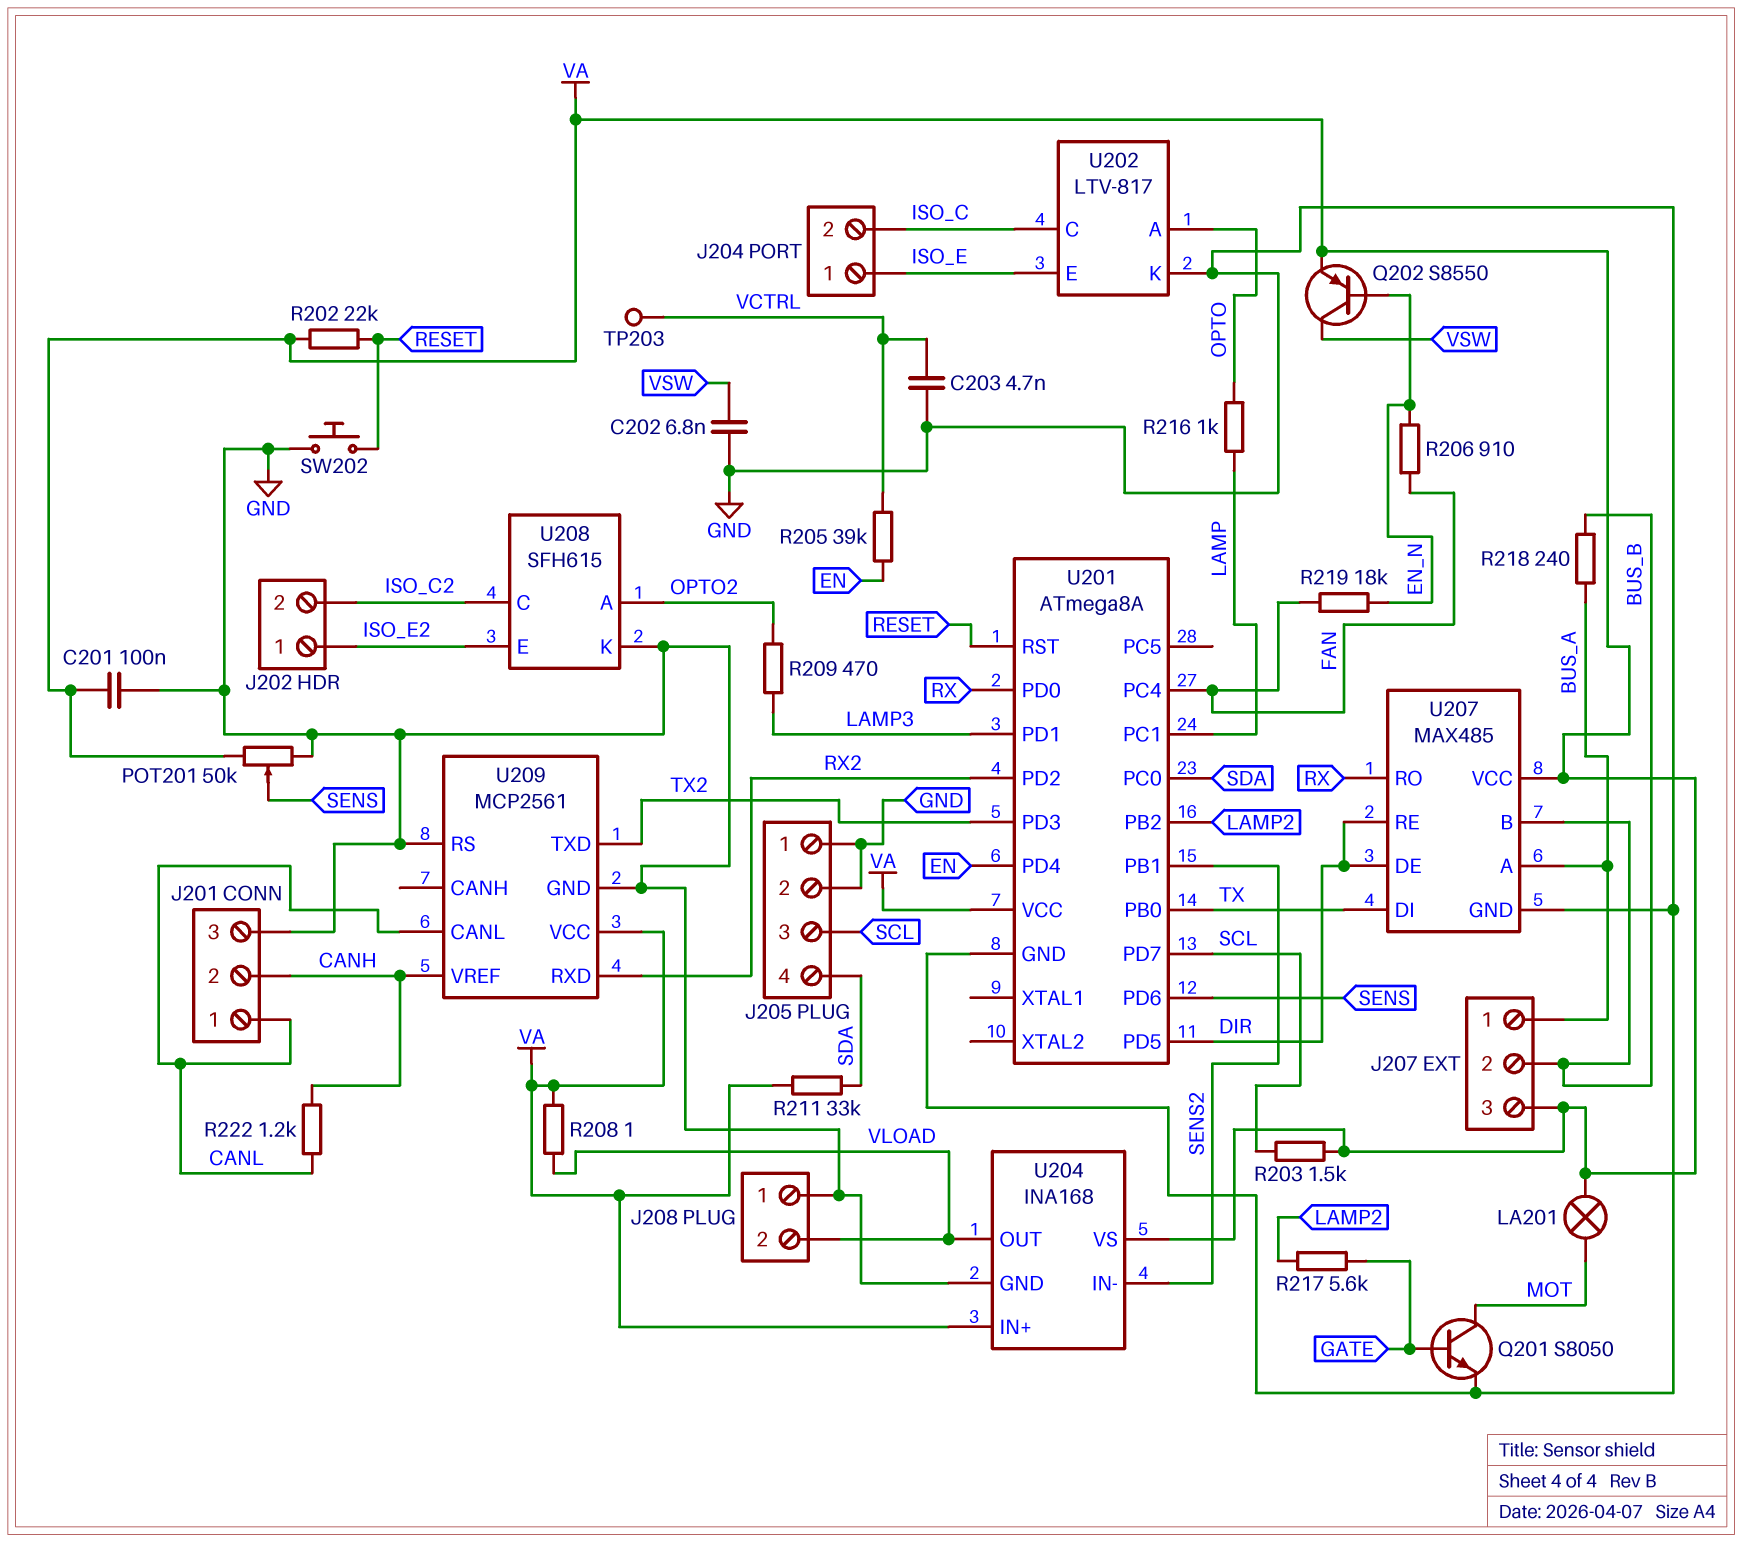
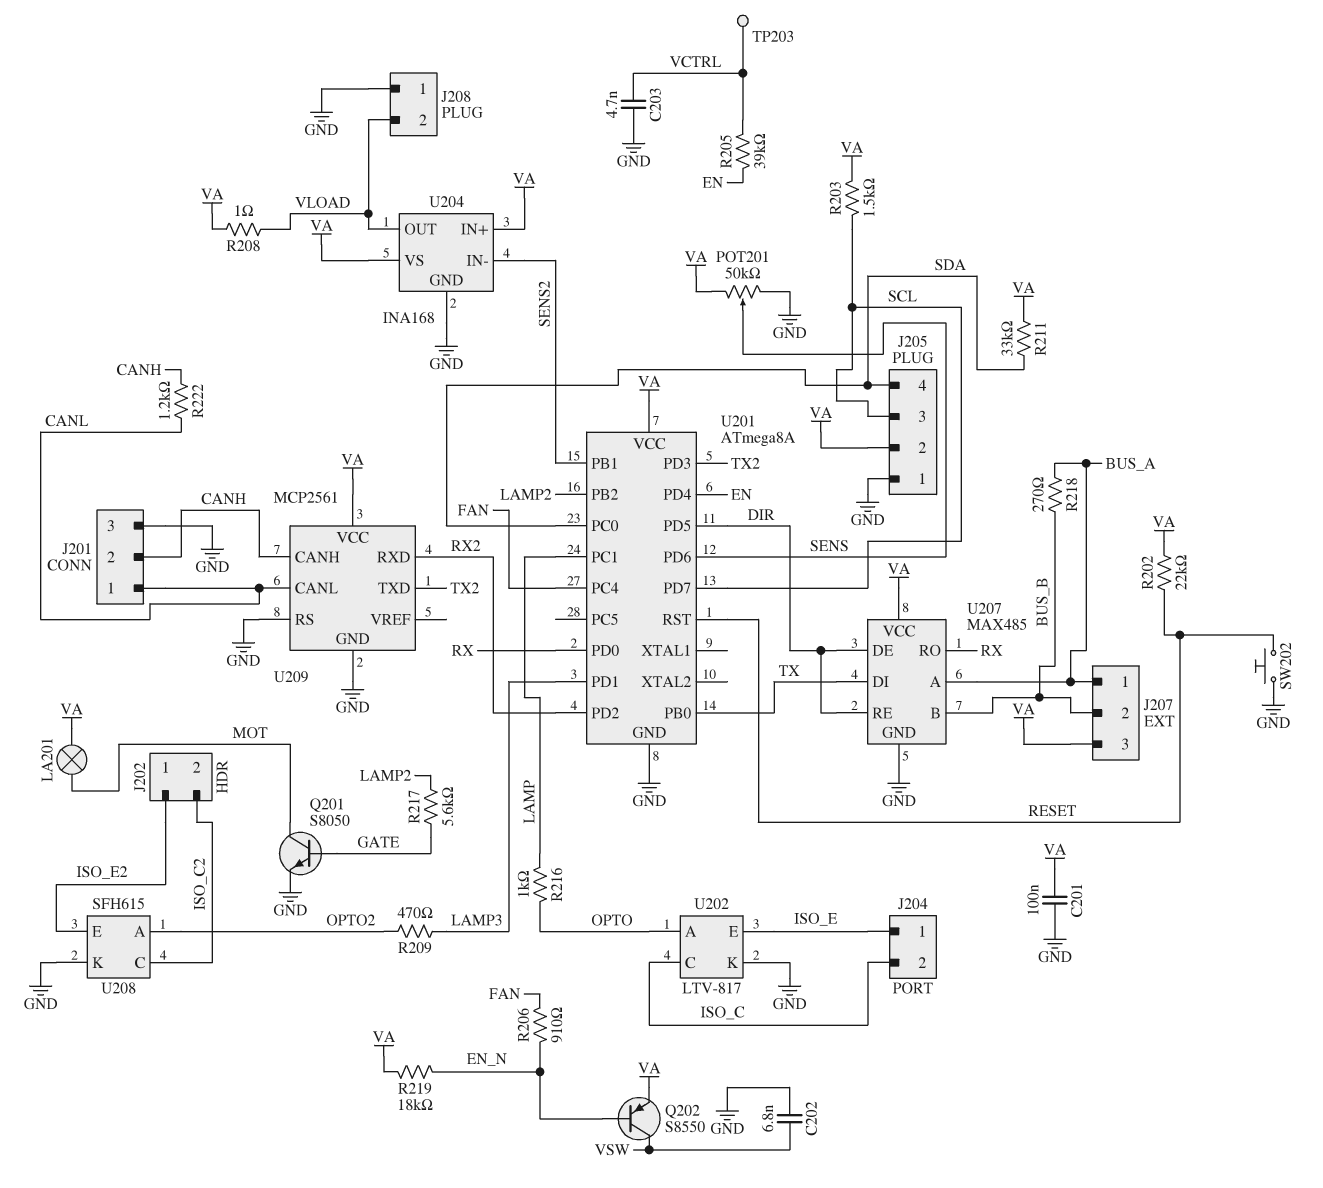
J205 pin 2: GND -> VA
R218: 240 (BUS_A, BUS_B) -> 270 (BUS_A, BUS_B)
R219: 18k (EN_N, FAN) -> 18k (EN_N, VA)
U209 pin CANH: none -> CANH
U209 pin VREF: CANH -> none

